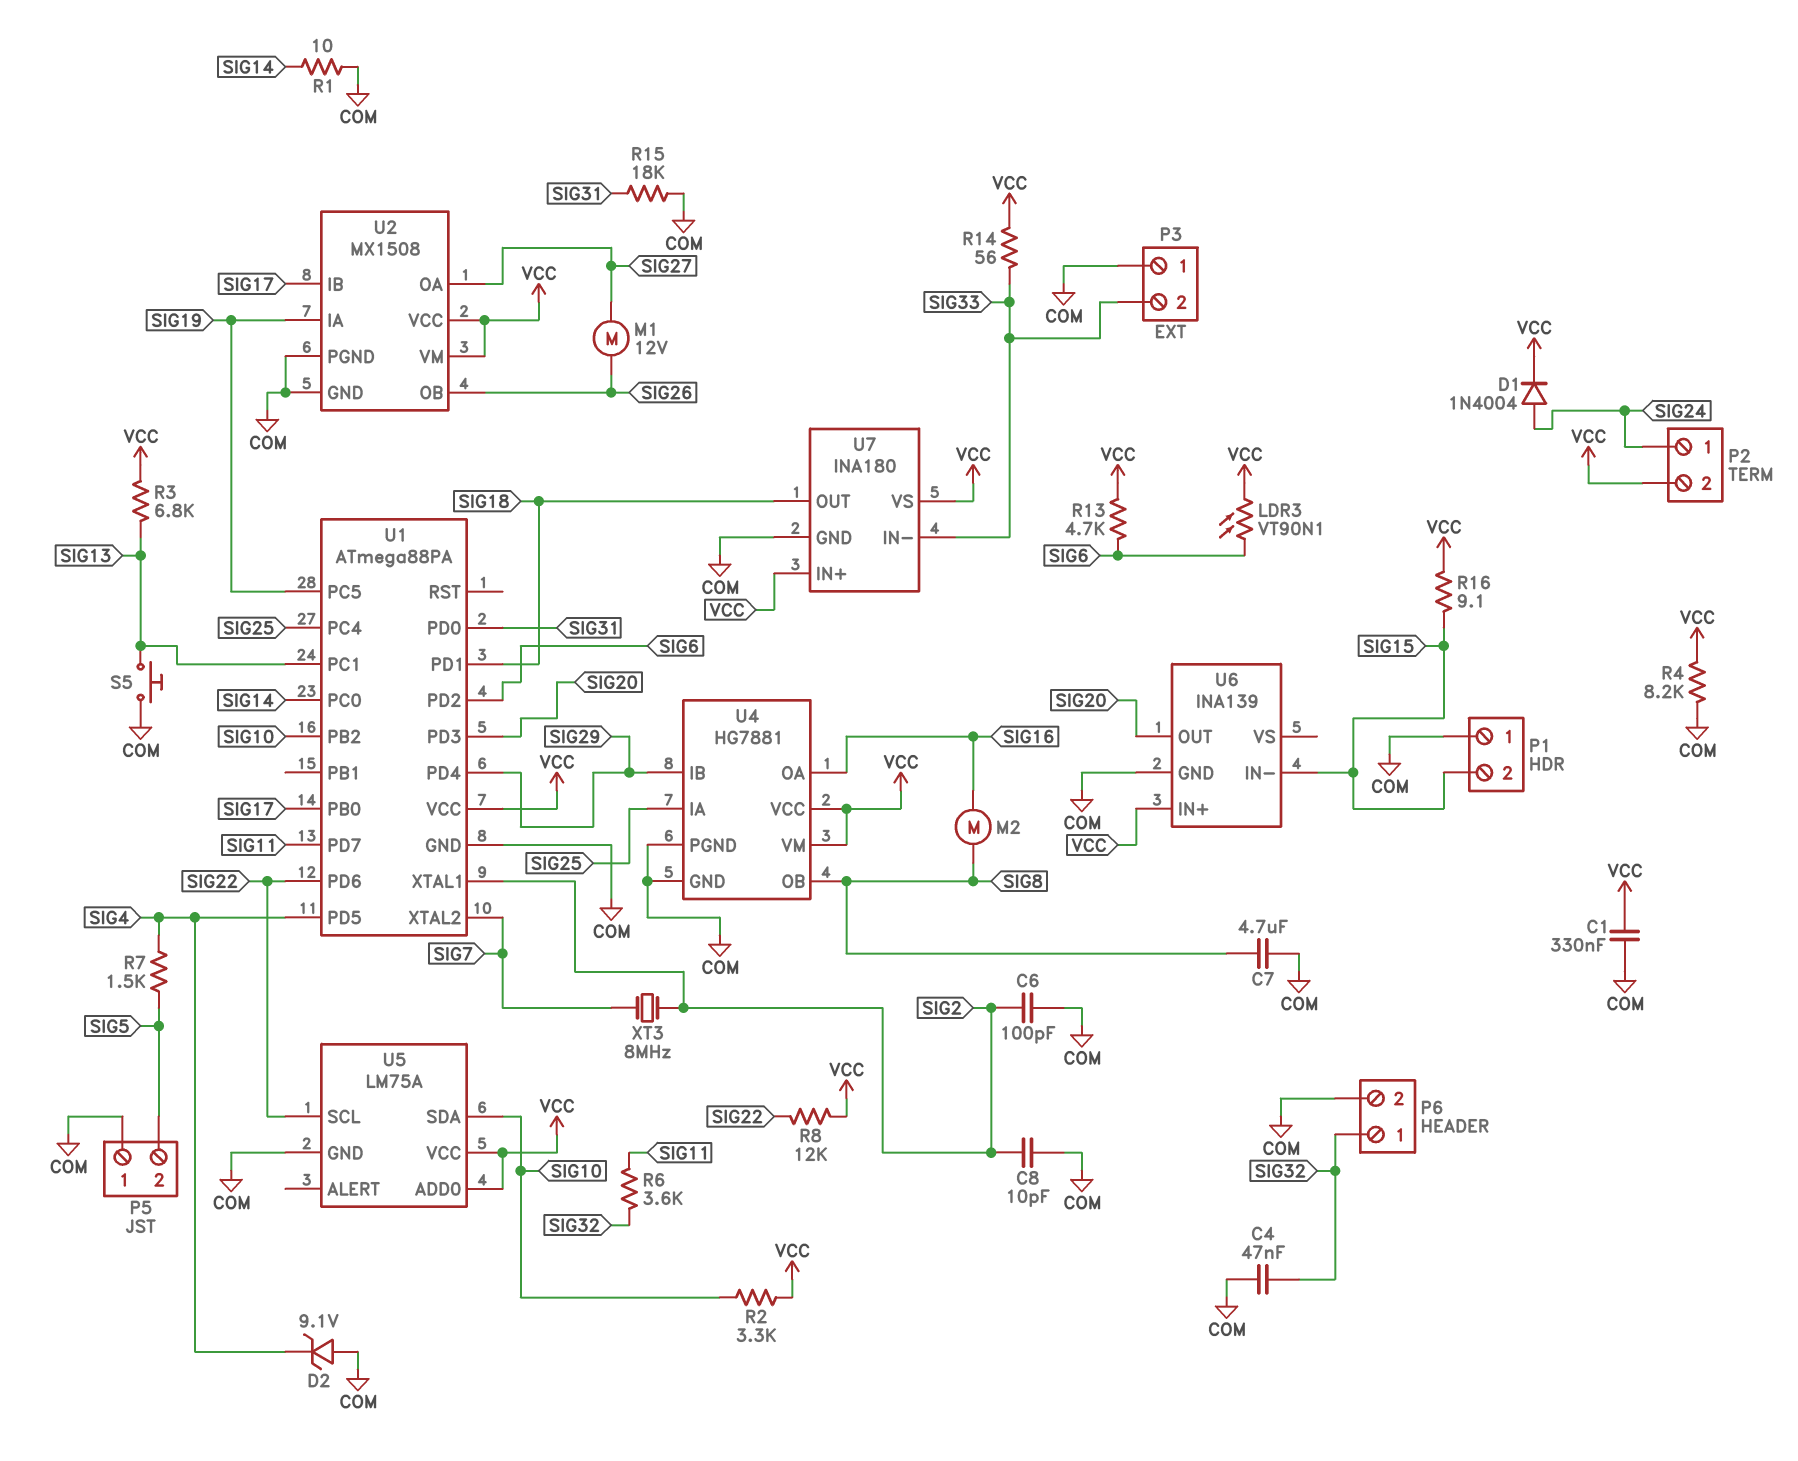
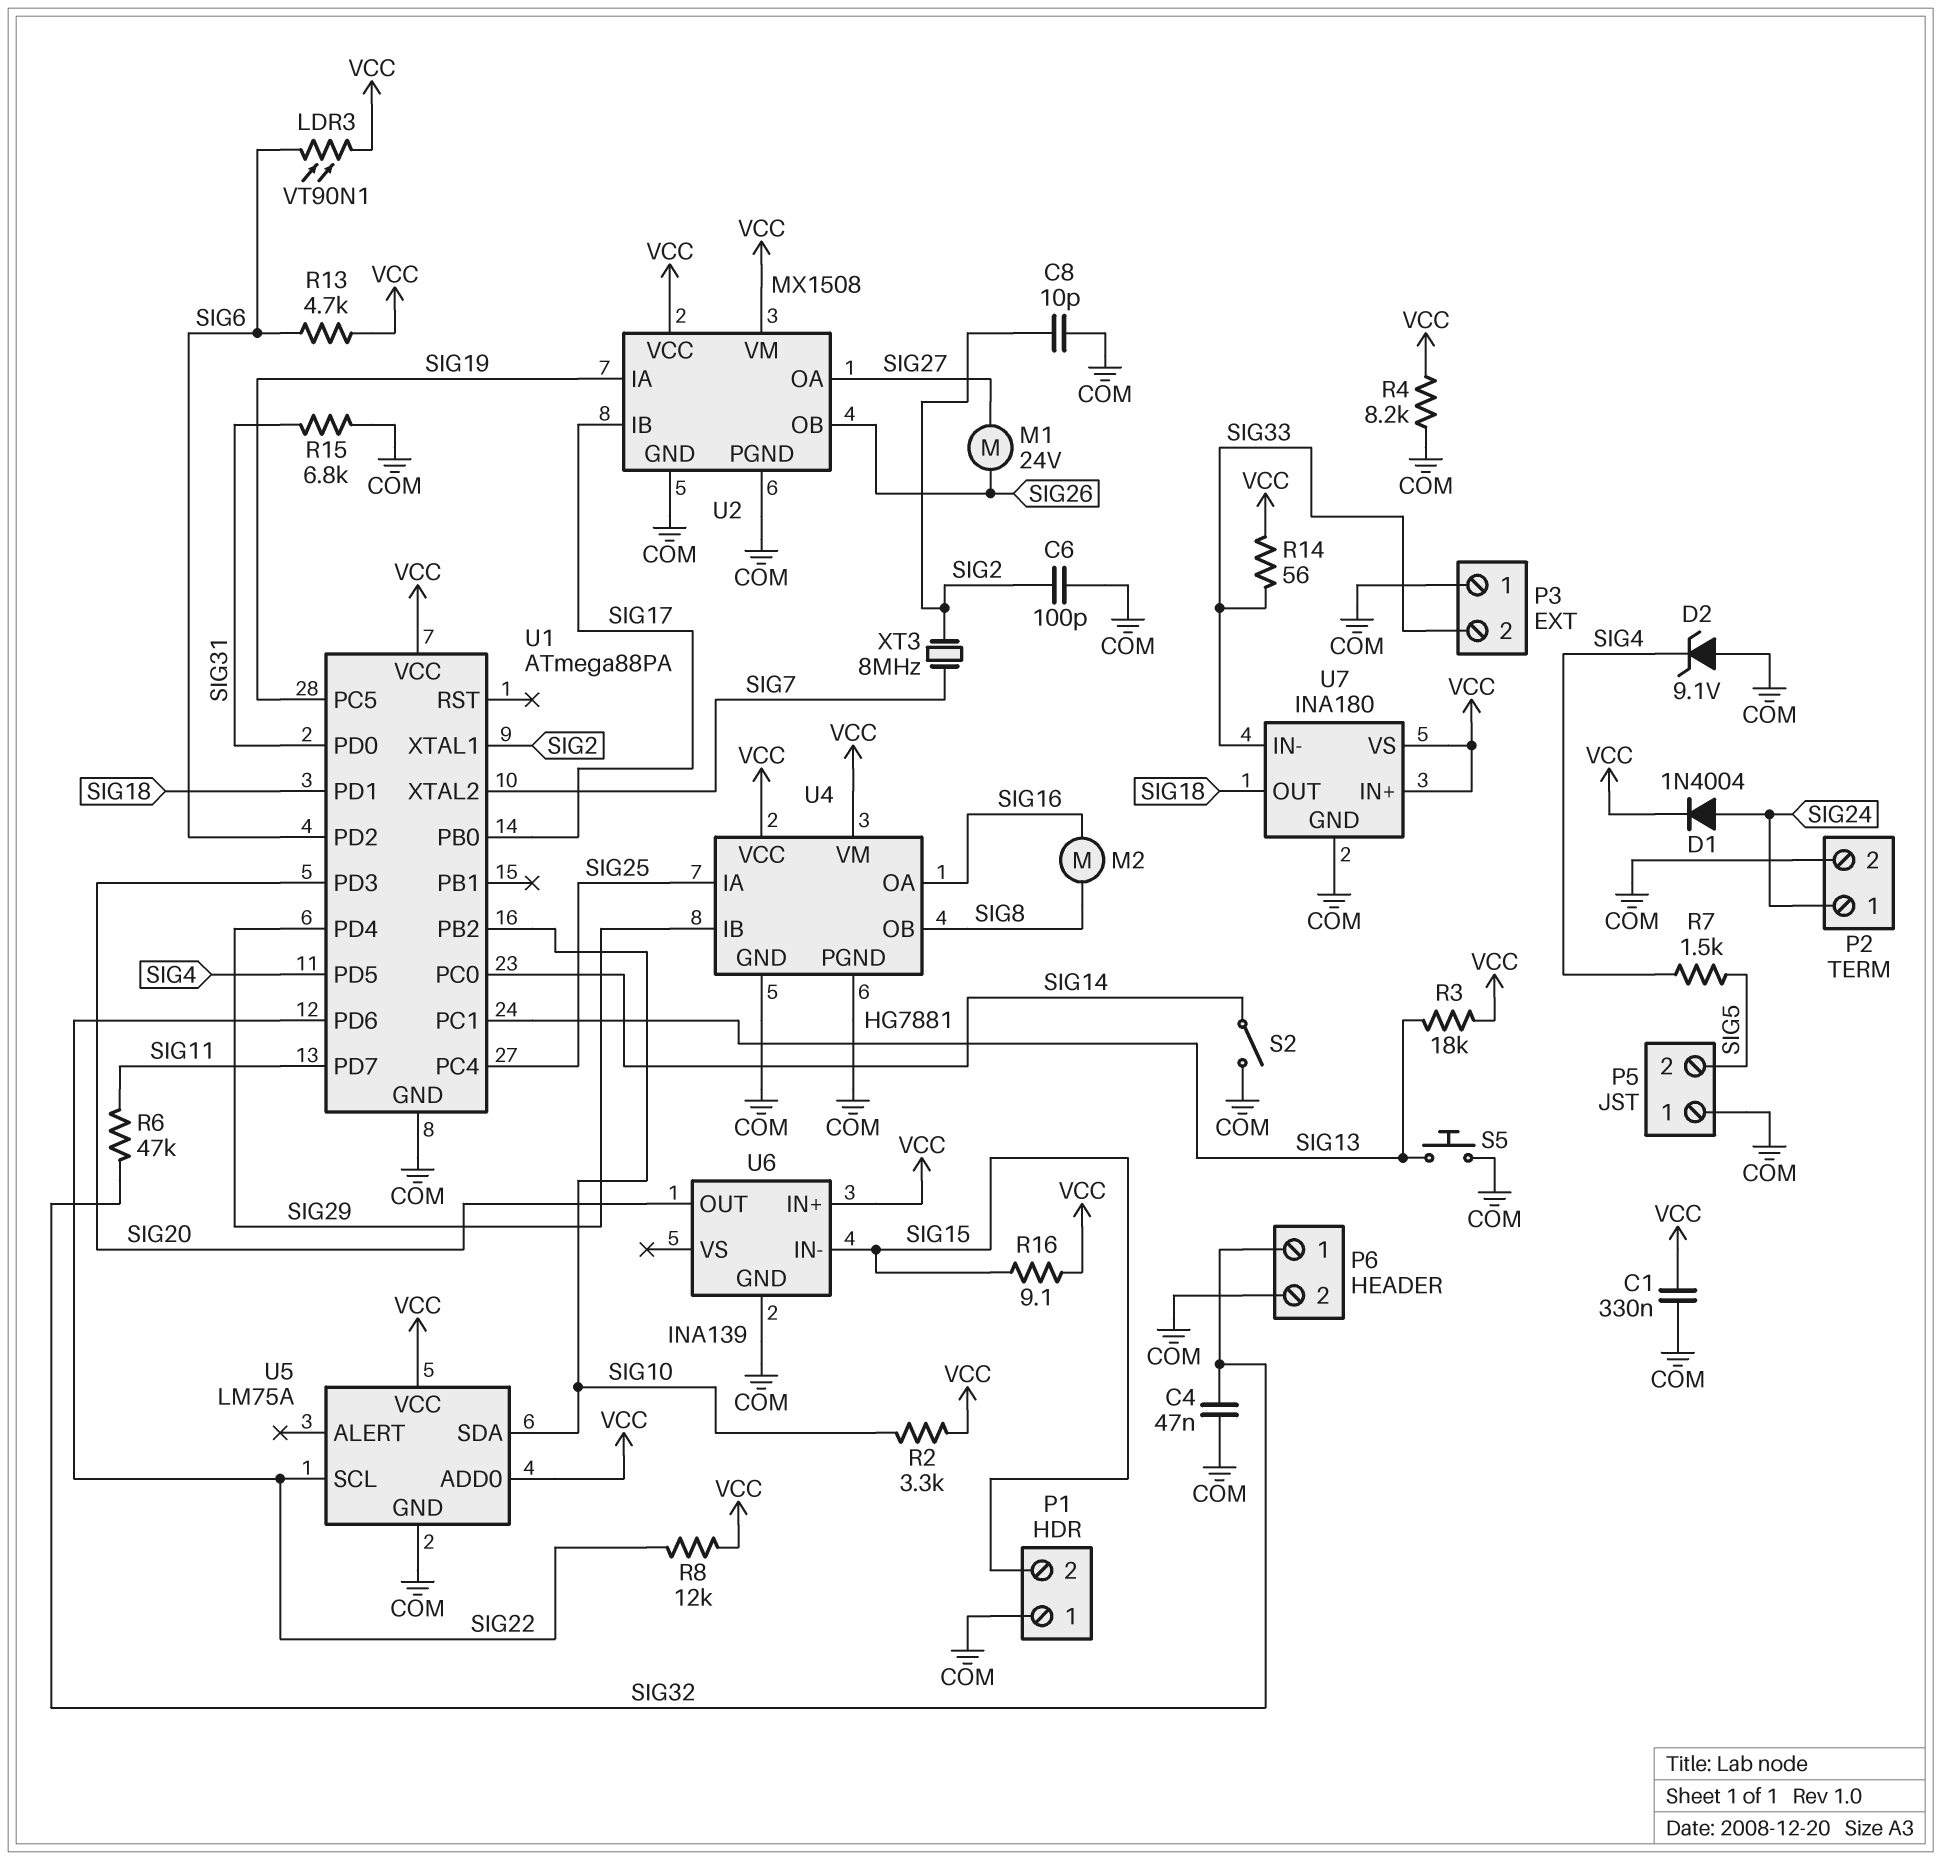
C7: 4.7uF (COM, SIG8) -> none
M1: motor 12V (SIG26, SIG27) -> motor 24V (SIG26, SIG27)
P2 pin 2: VCC -> COM
R1: 10 (COM, SIG14) -> none
R3: 6.8k (SIG13, VCC) -> 18k (SIG13, VCC)
R6: 3.6k (SIG11, SIG32) -> 47k (SIG11, SIG32)
R15: 18k (COM, SIG31) -> 6.8k (COM, SIG31)
S2: none -> switch (COM, SIG14)

